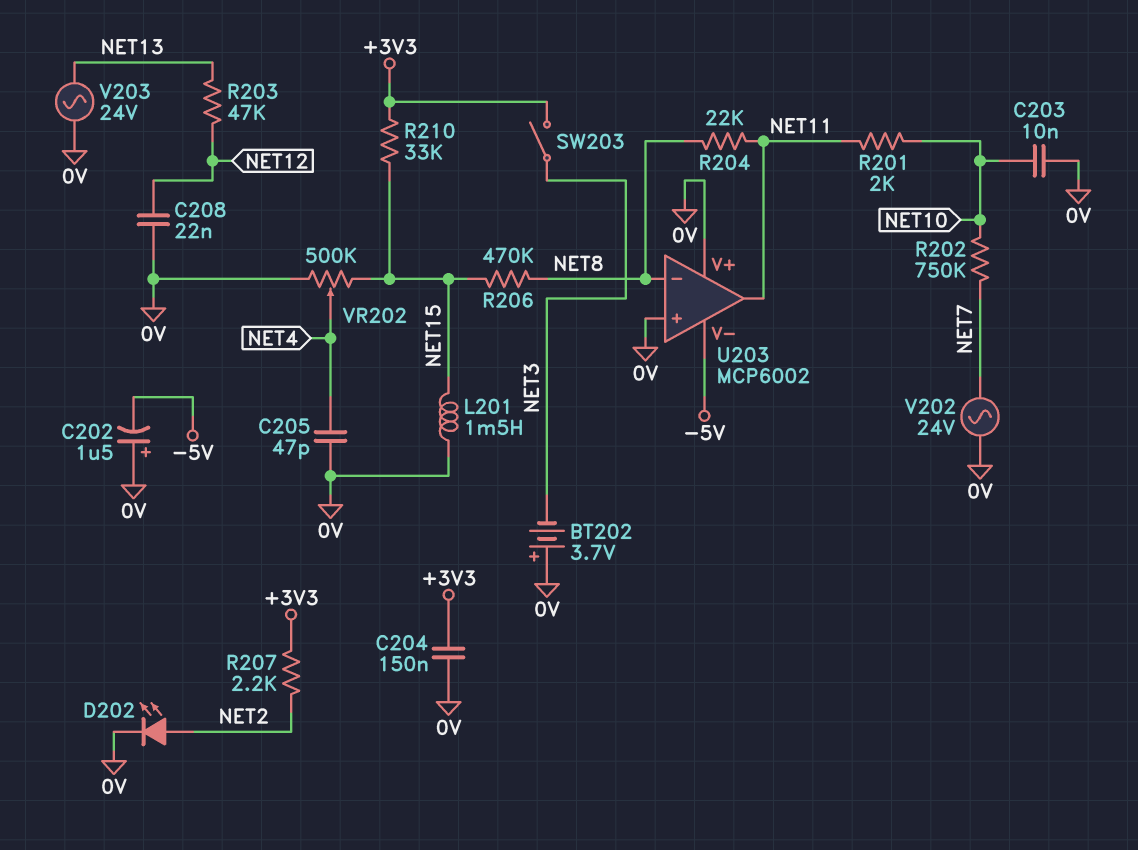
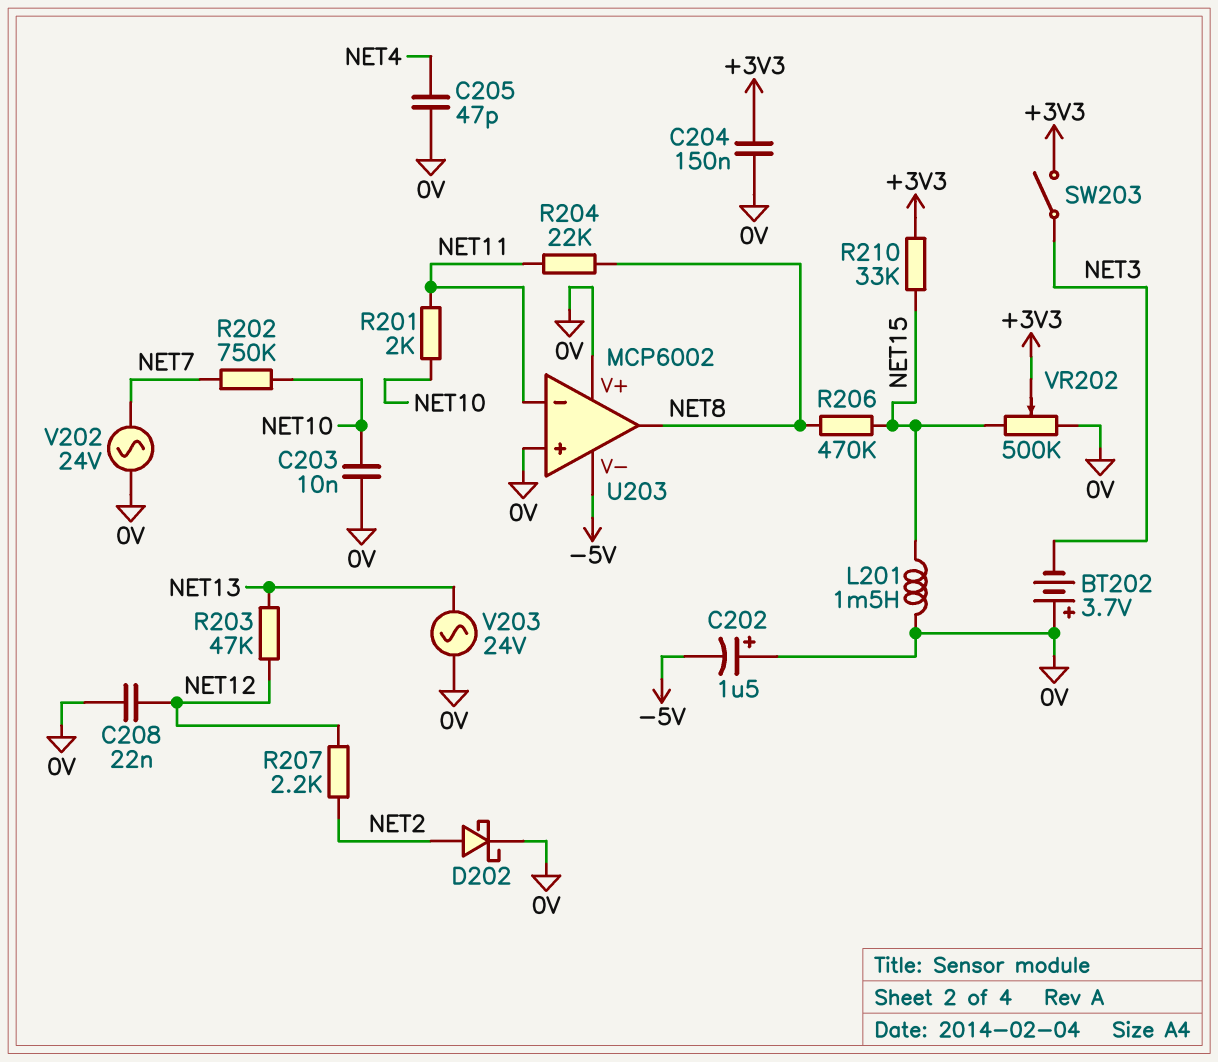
D202: LED (A NET2, K 0V) -> schottky (A NET2, K 0V)
R207: 2.2k (+3V3, NET2) -> 2.2k (NET2, NET12)
U203 pin in-: NET8 -> NET11
U203 pin out: NET11 -> NET8
VR202: 500k (0V, NET15, wiper NET4) -> 500k (0V, NET15, wiper +3V3)

